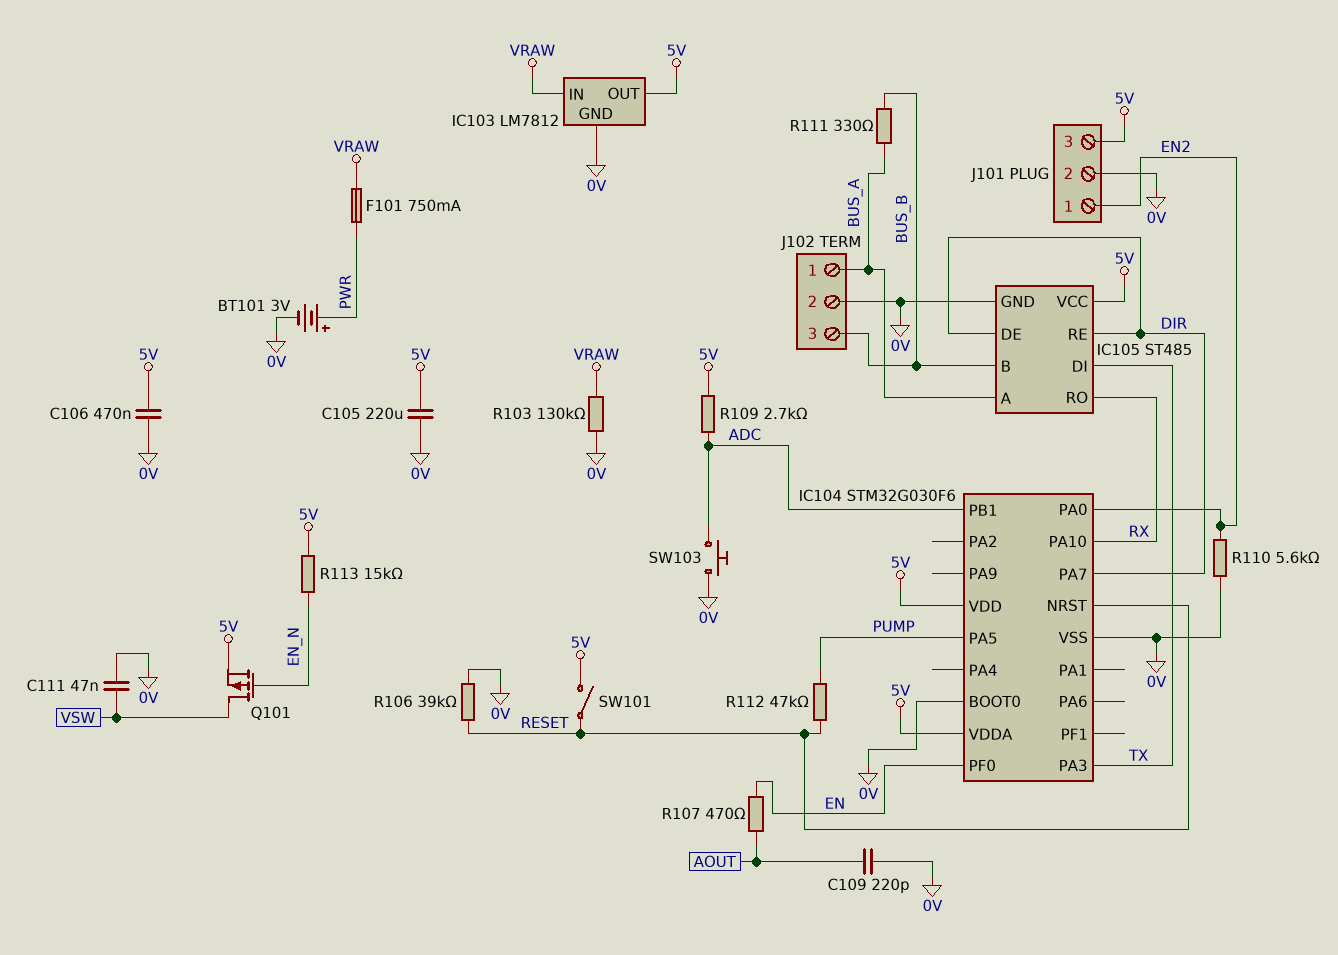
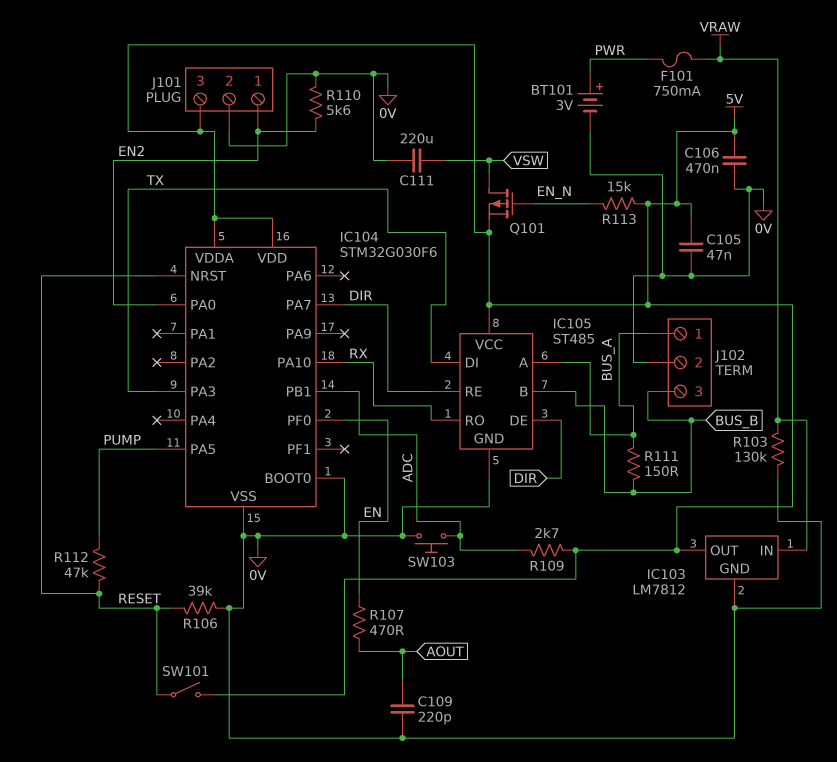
C105: 220uF (0V, 5V) -> 47nF (0V, 5V)
C111: 47nF (0V, VSW) -> 220uF (0V, VSW)
R111: 330 (BUS_A, BUS_B) -> 150 (BUS_A, BUS_B)

